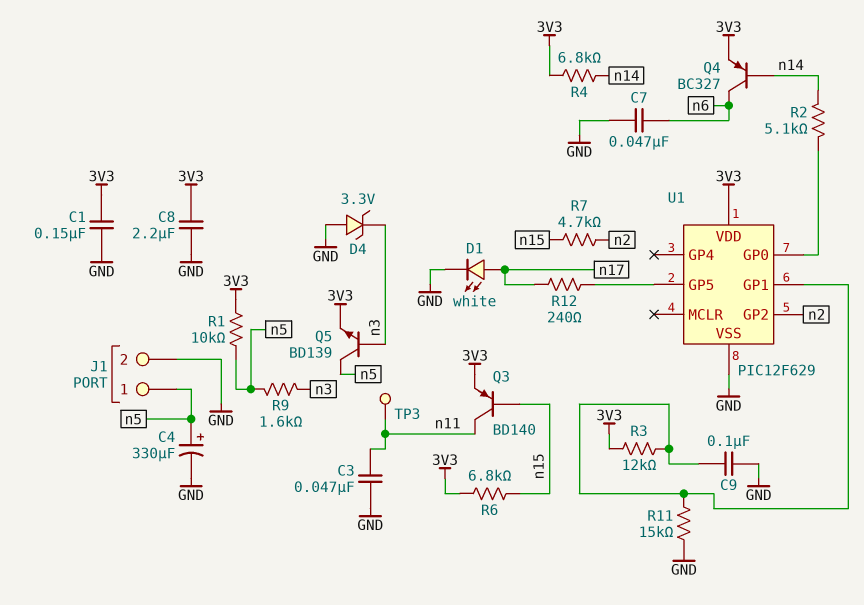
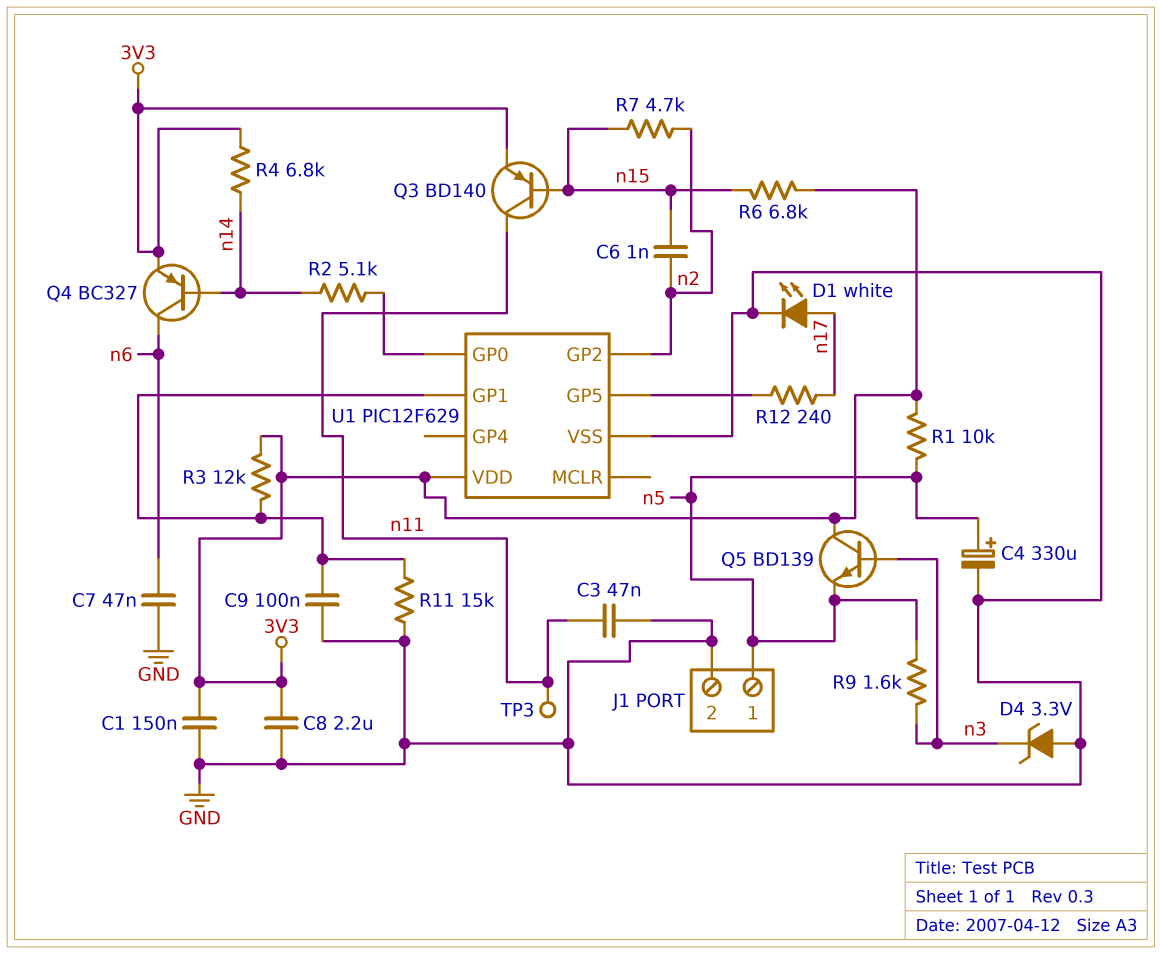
C6: none -> 1nF (n2, n15)
Q5: NPN BD139 (B n3, C n5, E 3V3) -> NPN BD139 (B n3, C 3V3, E n5)

